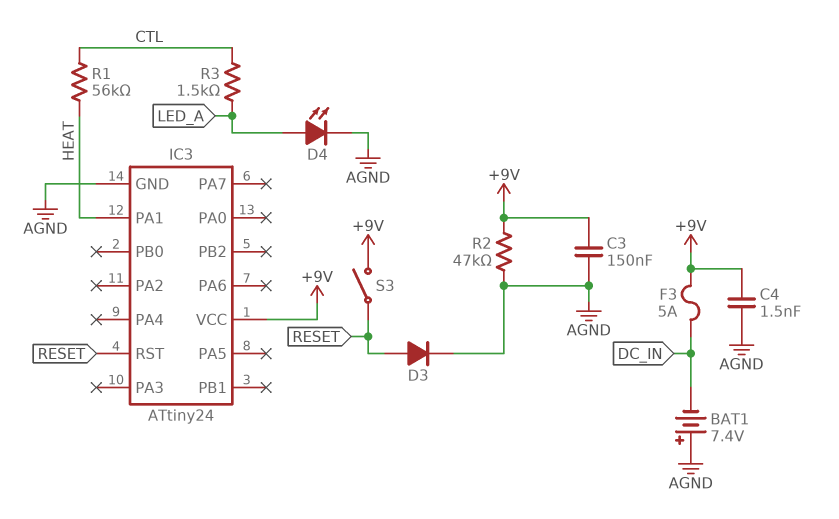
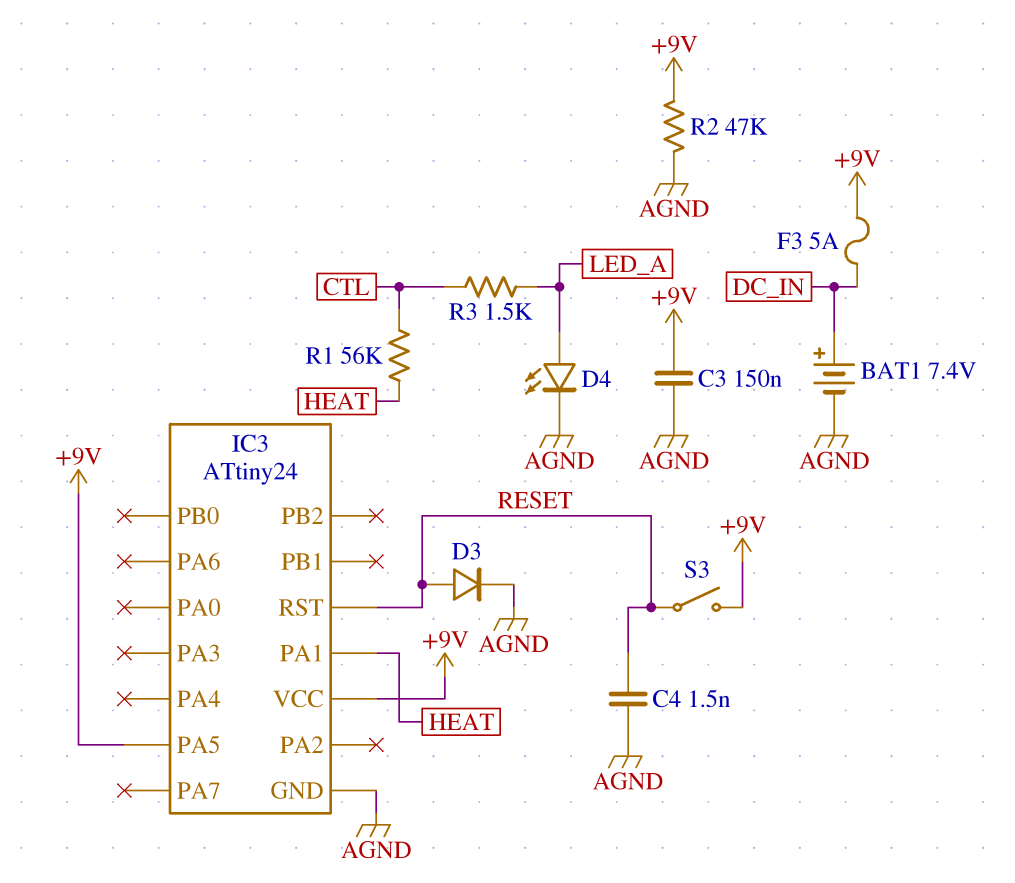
BAT1: 7.4V (plus AGND, minus DC_IN) -> 7.4V (plus DC_IN, minus AGND)
C4: 1.5nF (+9V, AGND) -> 1.5nF (AGND, RESET)
IC3 pin PA5: none -> +9V

